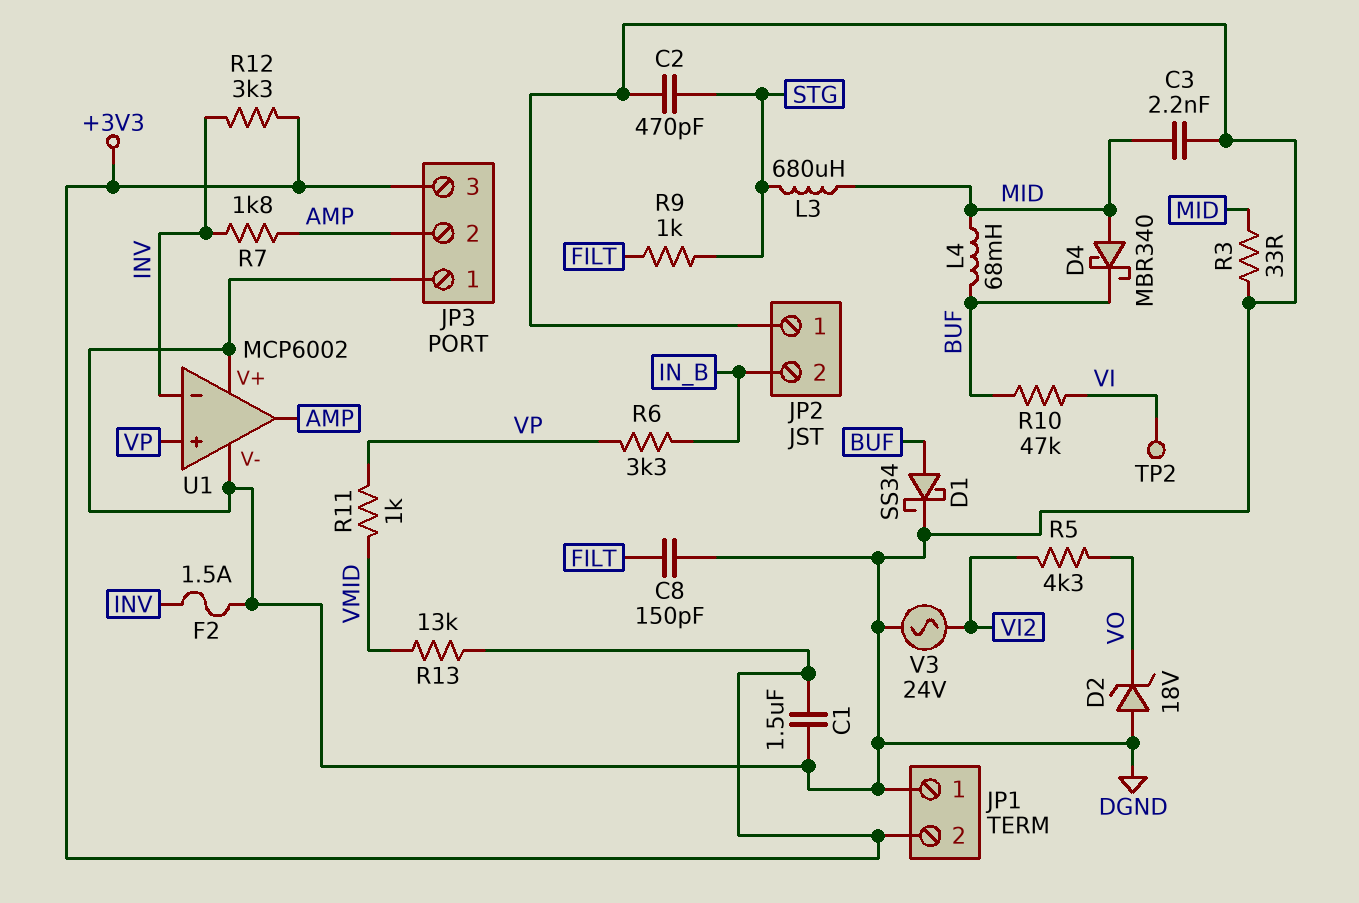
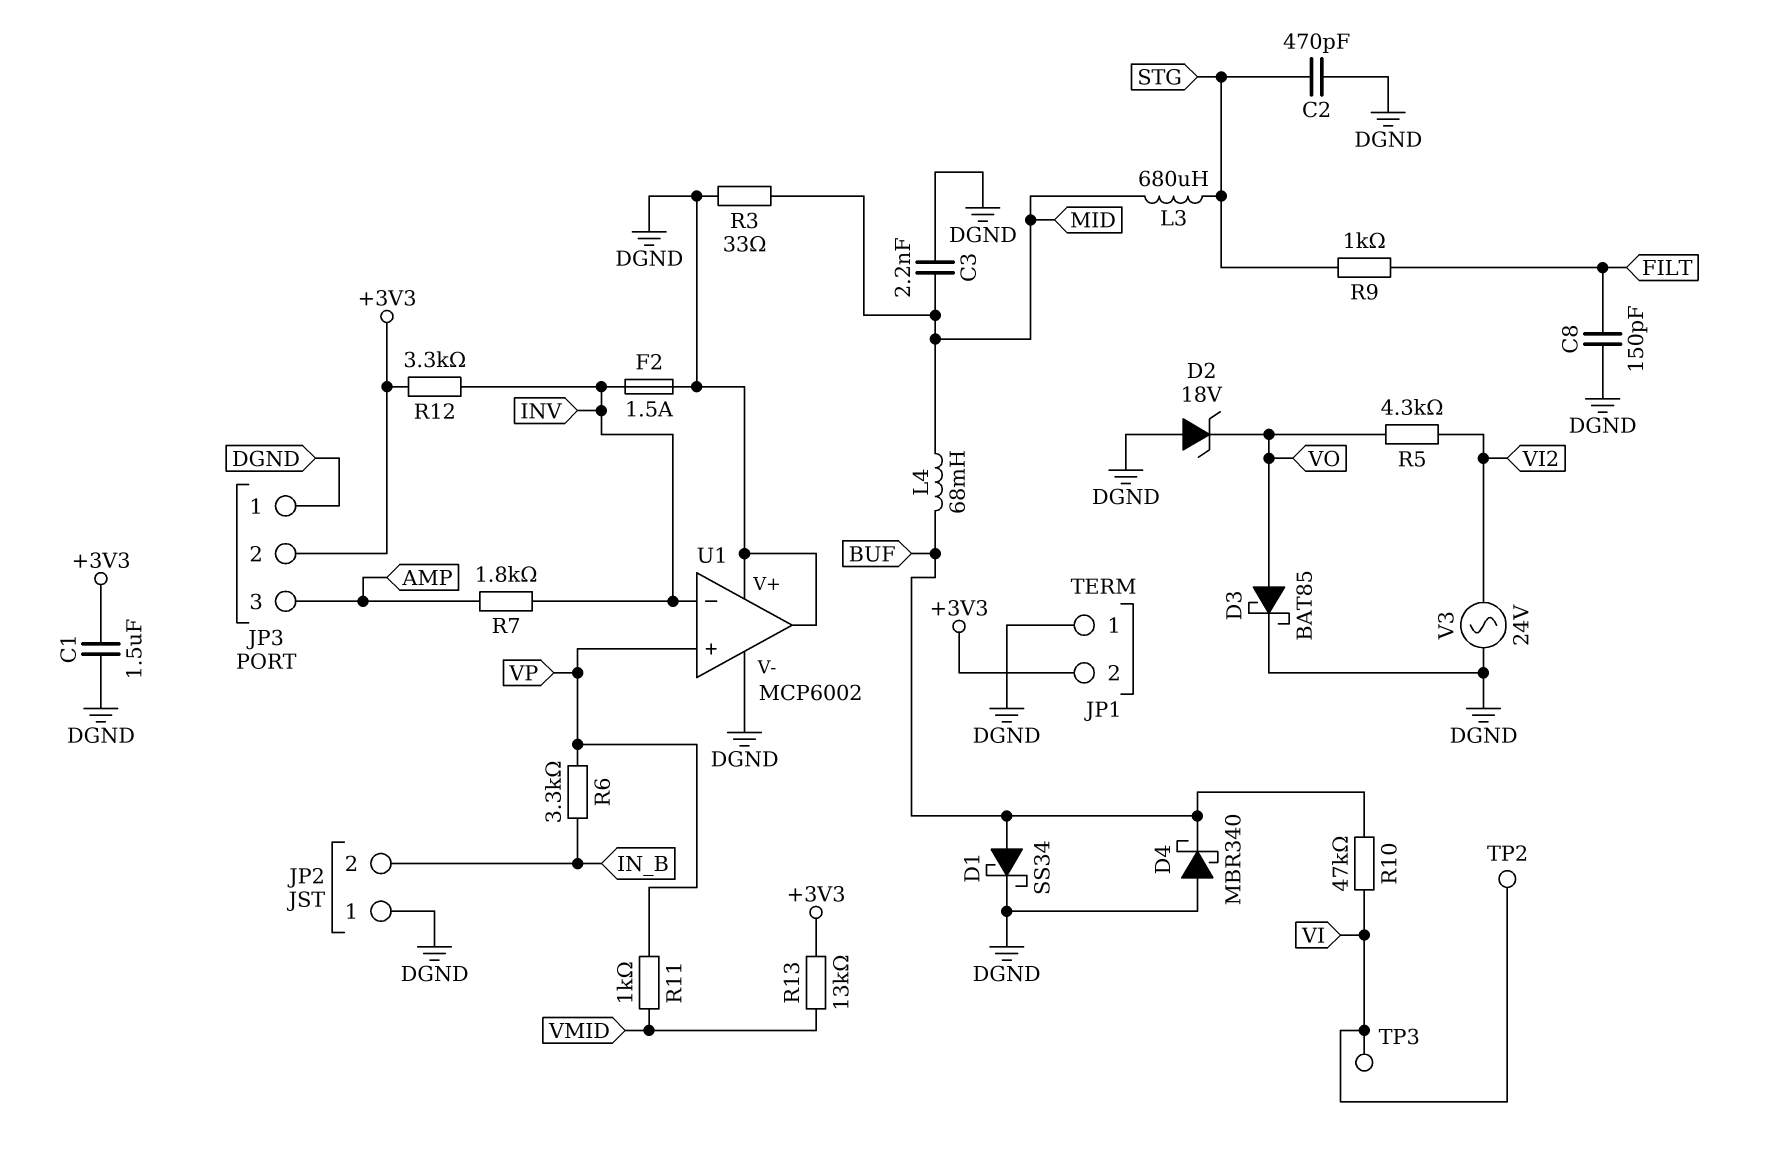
D3: none -> schottky BAT85 (A VO, K DGND)
D4: schottky MBR340 (A MID, K BUF) -> schottky MBR340 (A DGND, K BUF)
JP3 pin 2: AMP -> +3V3
JP3 pin 3: +3V3 -> AMP
TP3: none -> test point (VI)
U1 pin out: AMP -> DGND

